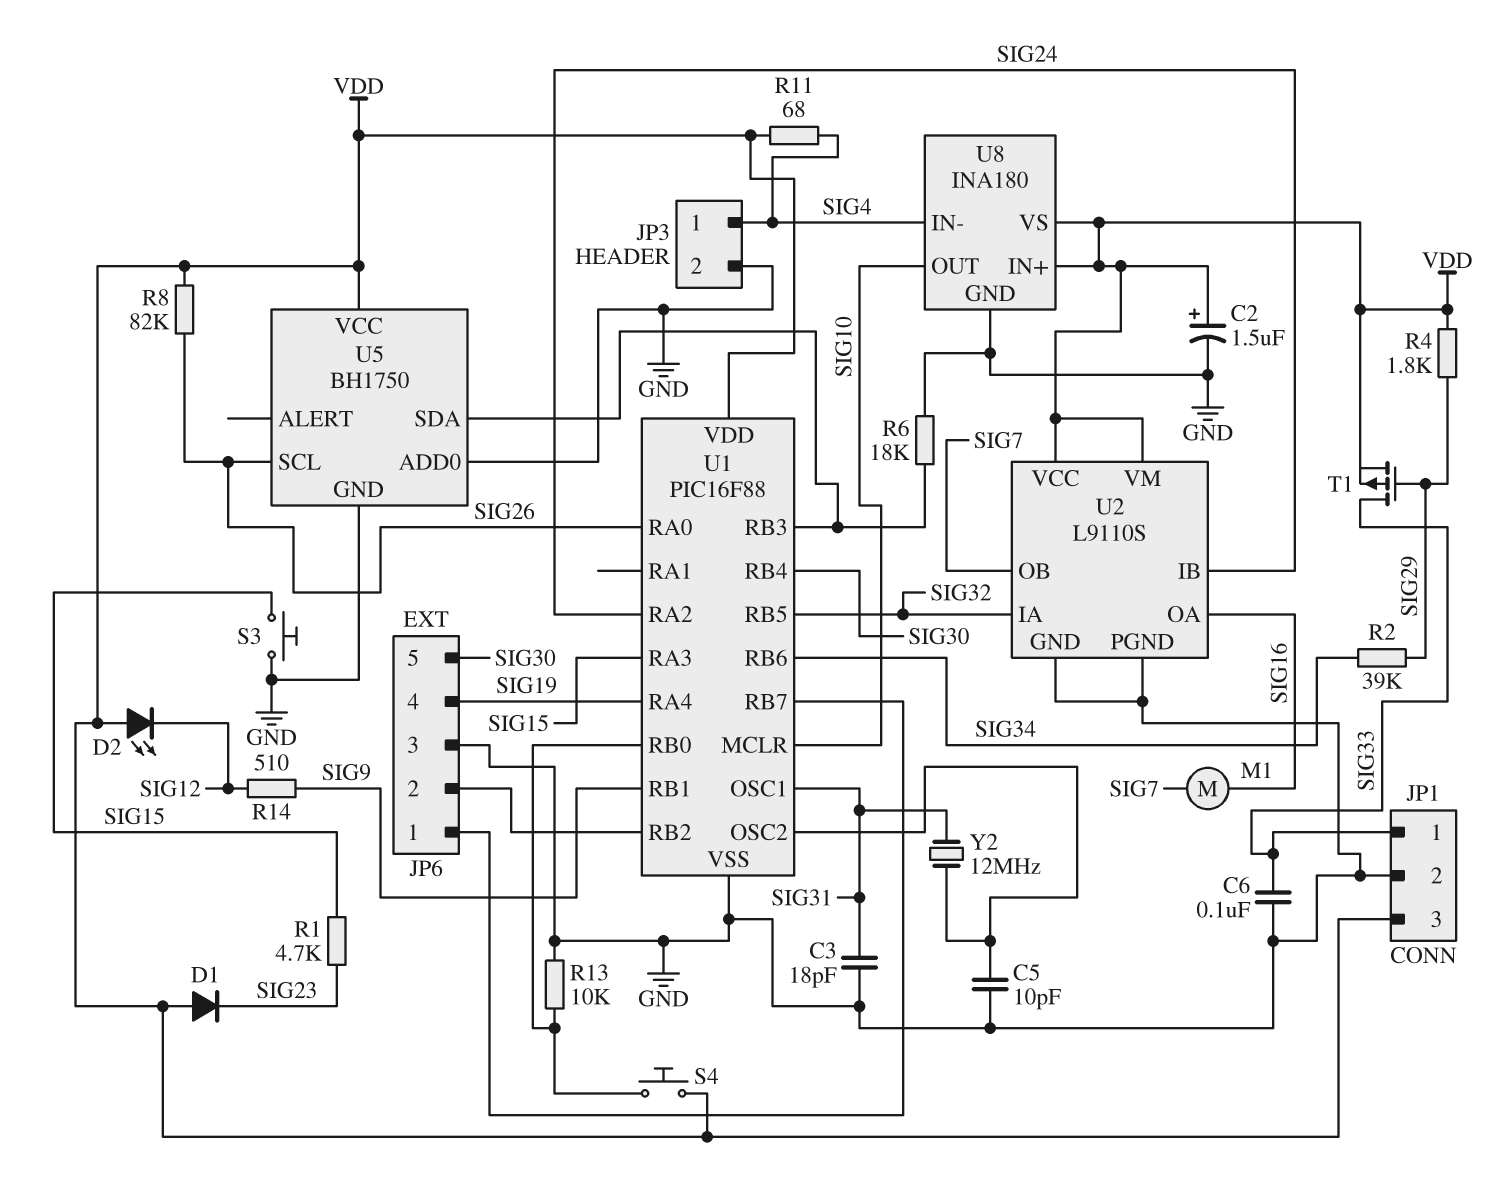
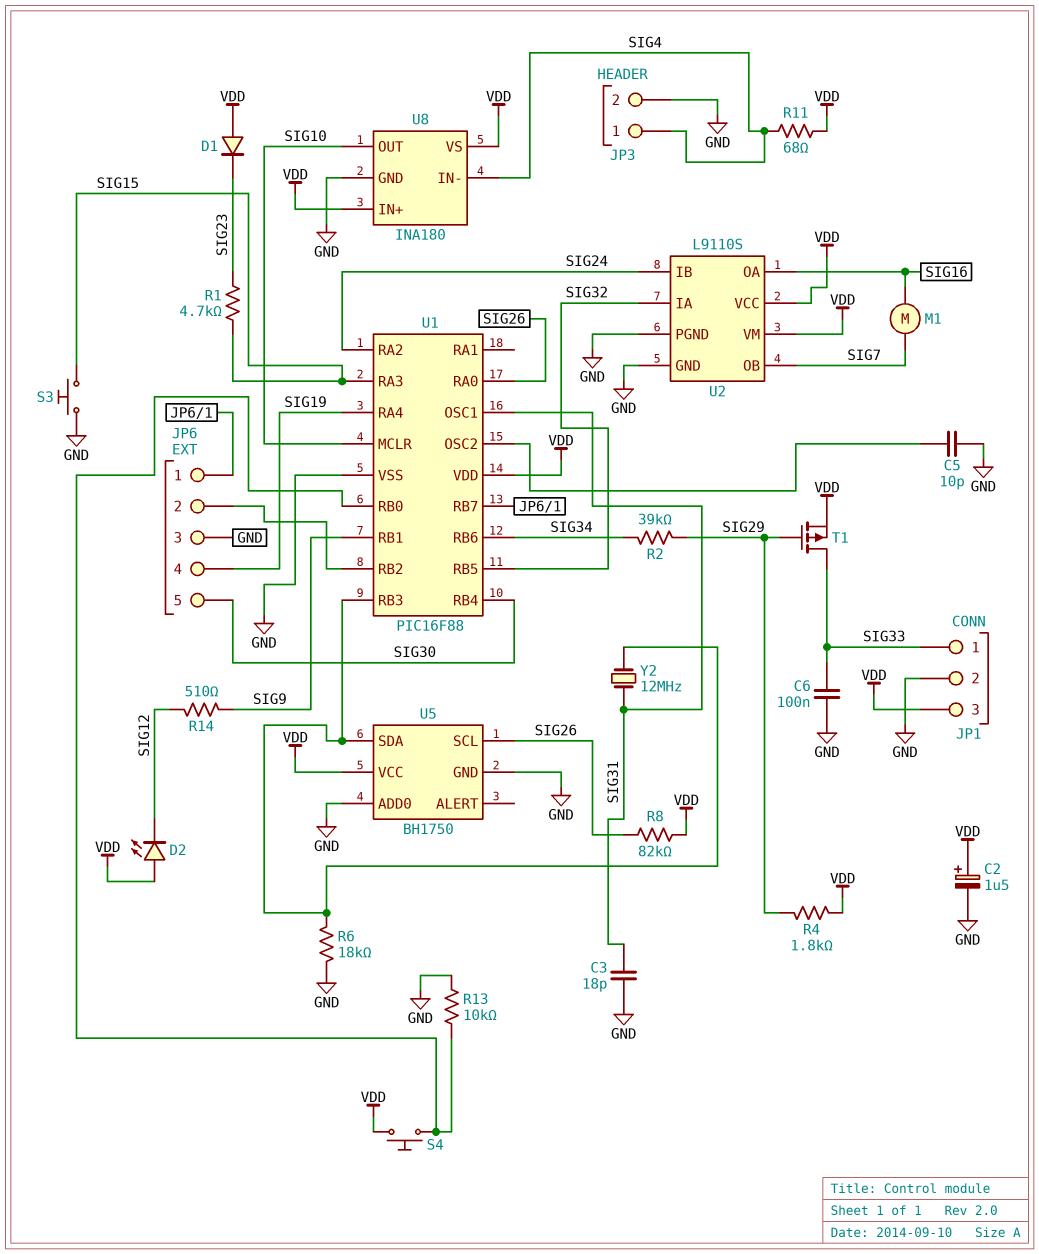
Y2: 12MHz (SIG31, U1/OSC2) -> 12MHz (SIG31, U1/RB3)

